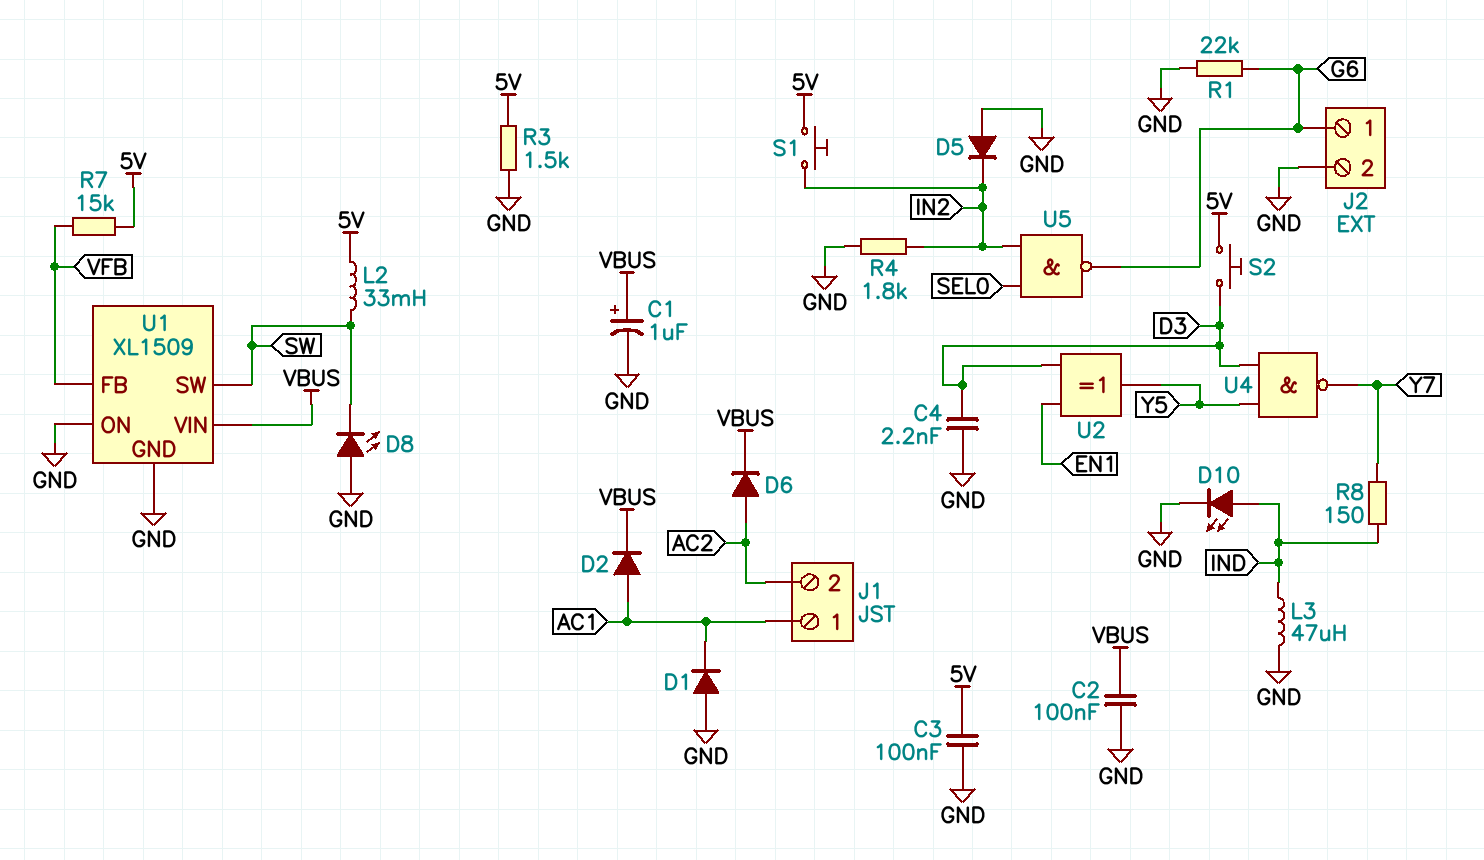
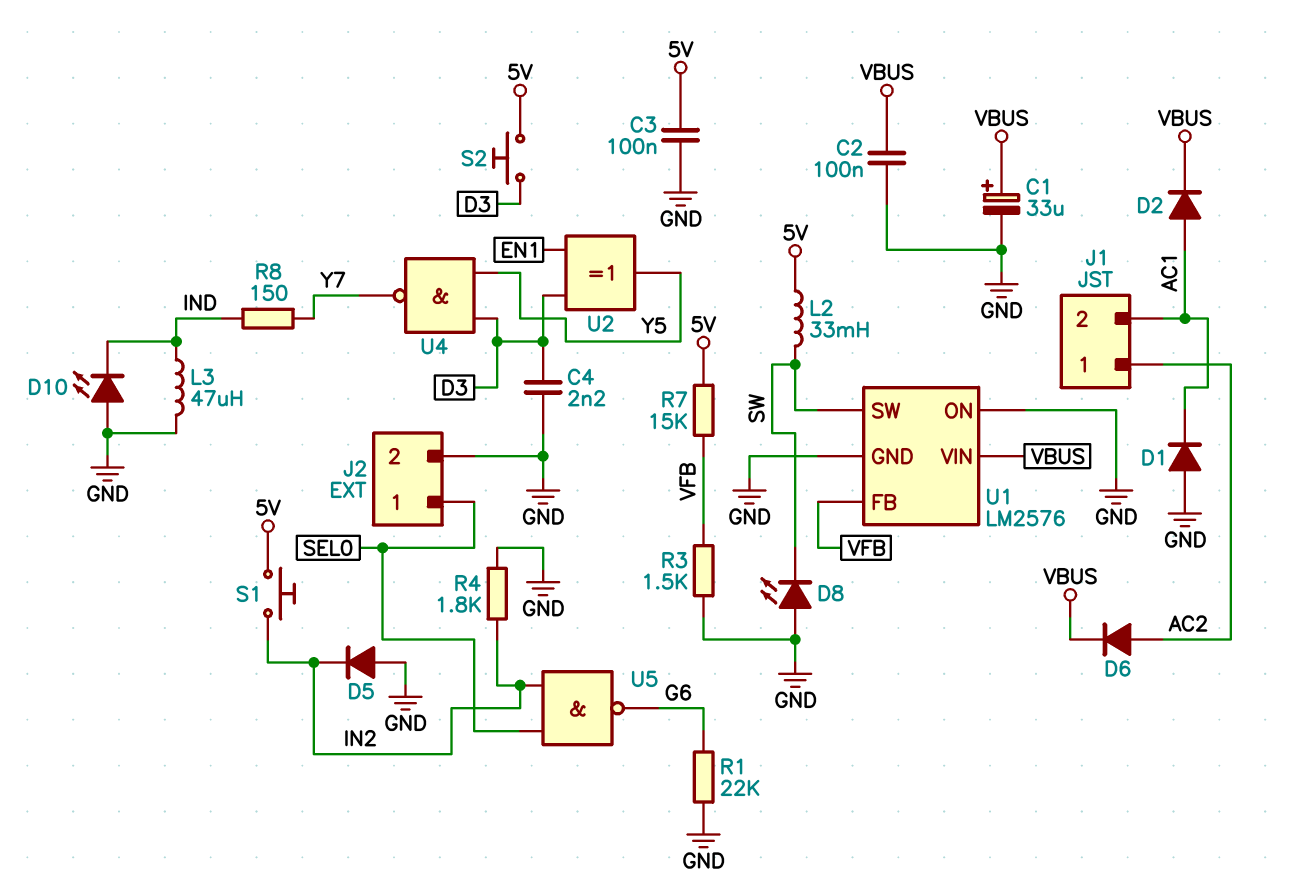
C1: 1uF (plus VBUS, minus GND) -> 33uF (plus VBUS, minus GND)
D10: LED (A IND, K GND) -> LED (A GND, K IND)
J1 pin 1: AC1 -> AC2
J1 pin 2: AC2 -> AC1
J2 pin 1: G6 -> SEL0
R3: 1.5k (5V, GND) -> 1.5k (GND, VFB)
U1: XL1509 -> LM2576

